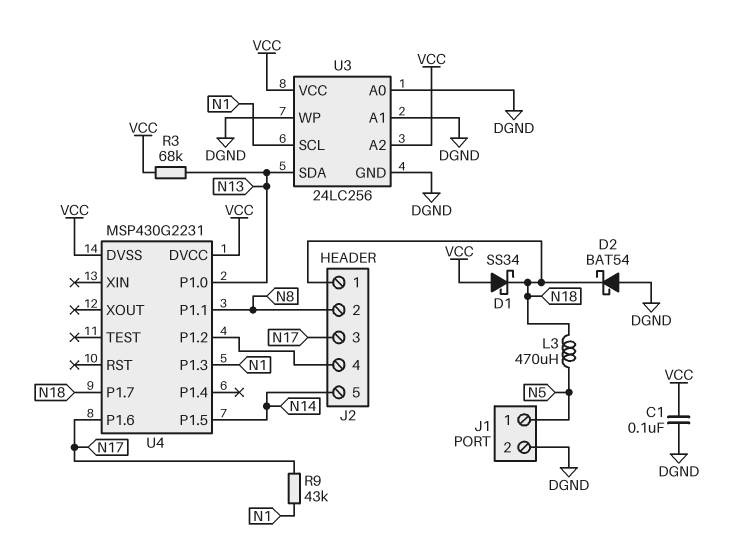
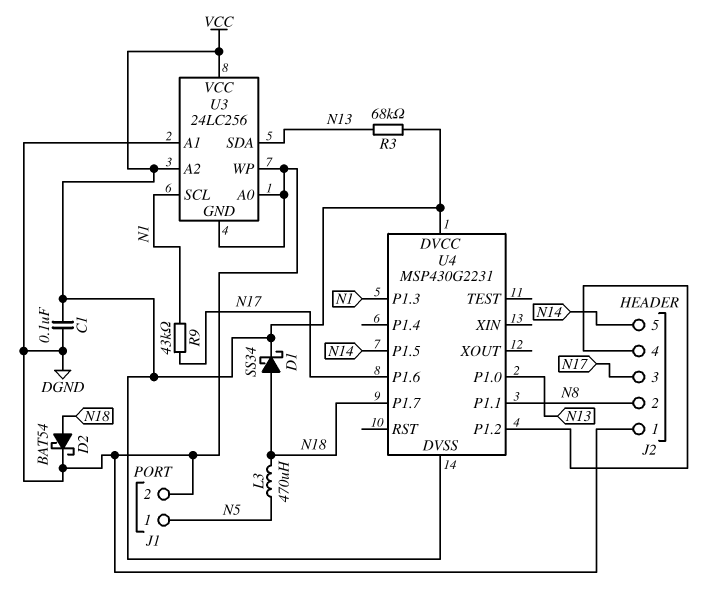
D1: schottky SS34 (A VCC, K N18) -> schottky SS34 (A N18, K VCC)
D2: schottky BAT54 (A DGND, K N18) -> schottky BAT54 (A N18, K DGND)
J2 pin 1: N18 -> DGND

